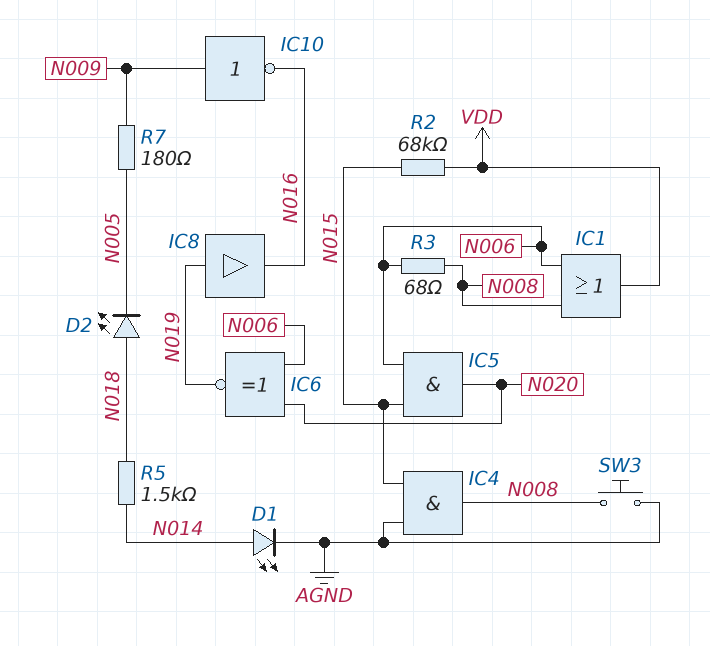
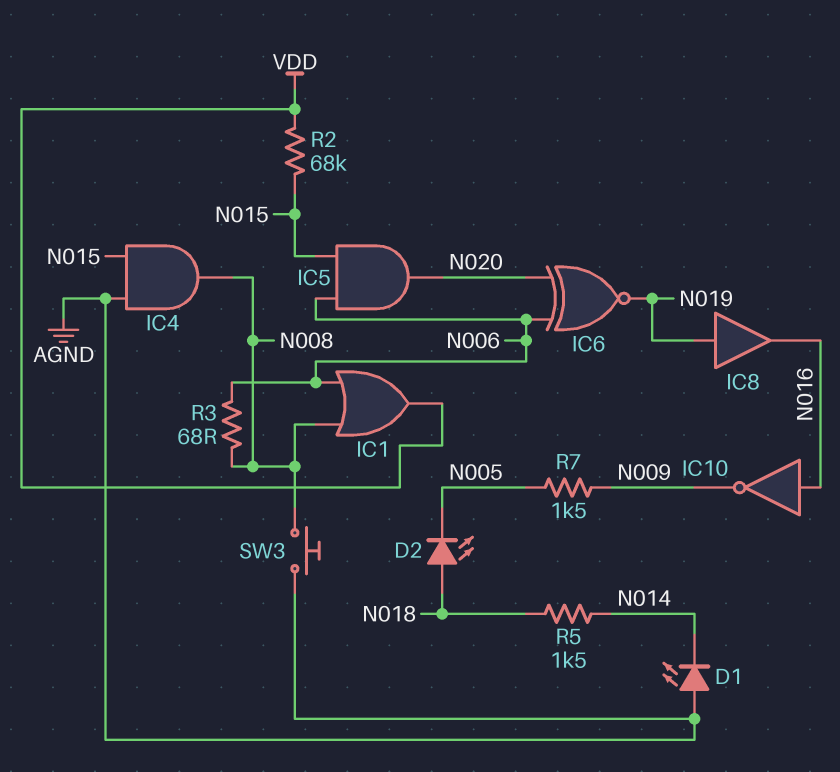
D1: LED (A N014, K AGND) -> LED (A AGND, K N014)
IC10: NOT (in N009, out N016) -> NOT (in N016, out N009)
R7: 180 (N005, N009) -> 1.5k (N005, N009)

